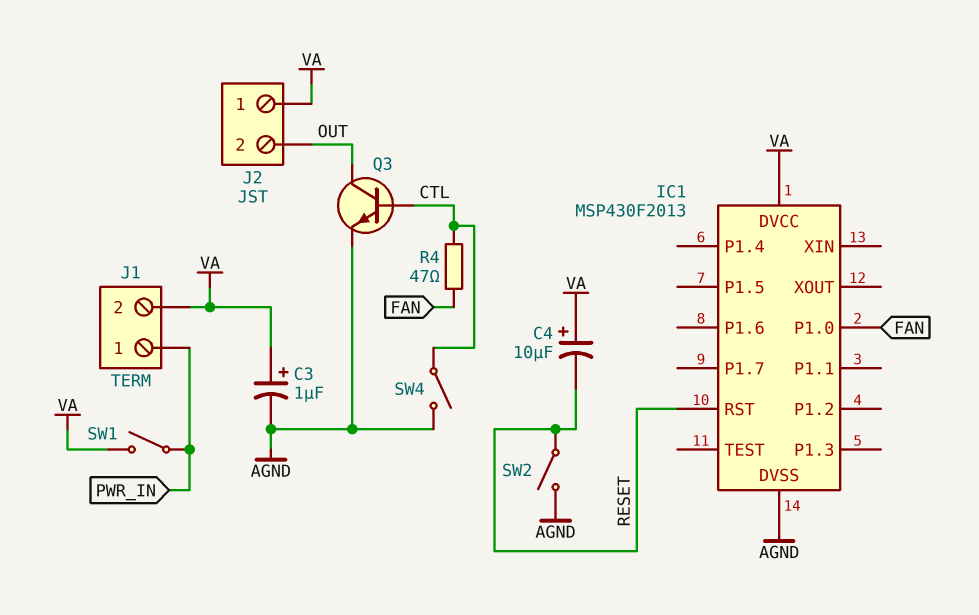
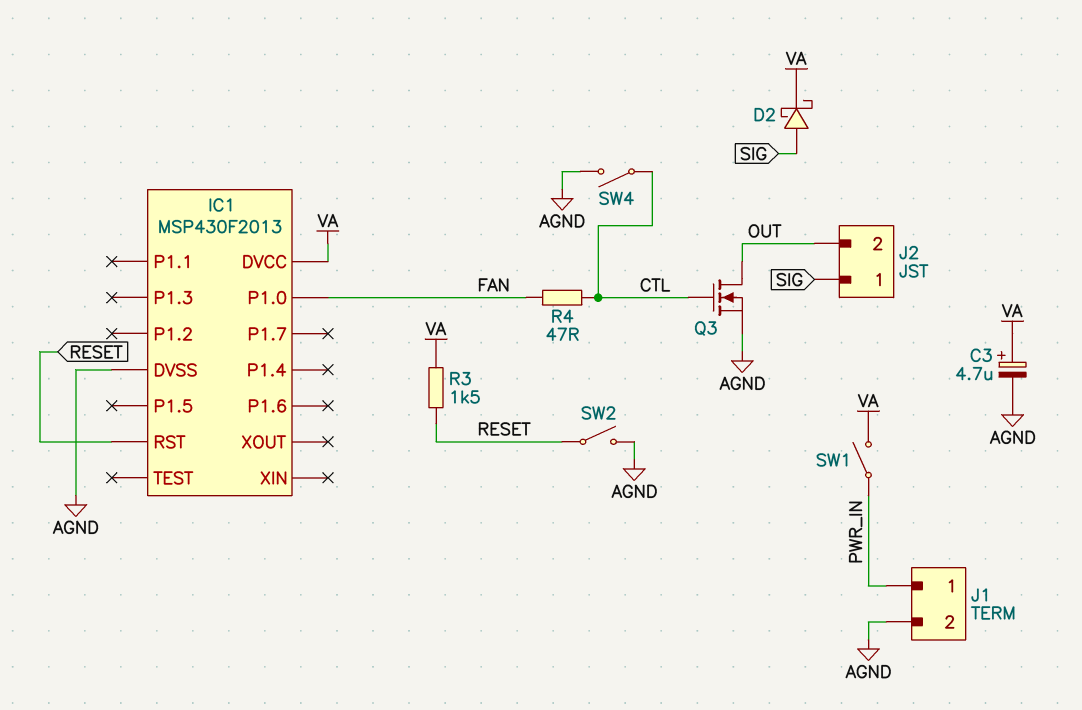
C3: 1uF (plus VA, minus AGND) -> 4.7uF (plus VA, minus AGND)
C4: 10uF (plus VA, minus RESET) -> none
D2: none -> schottky (A SIG, K VA)
J1 pin 2: VA -> AGND
J2 pin 1: VA -> SIG
Q3: NPN (B CTL, C OUT, E AGND) -> NMOS (G CTL, D OUT, S AGND)
R3: none -> 1.5k (RESET, VA)

